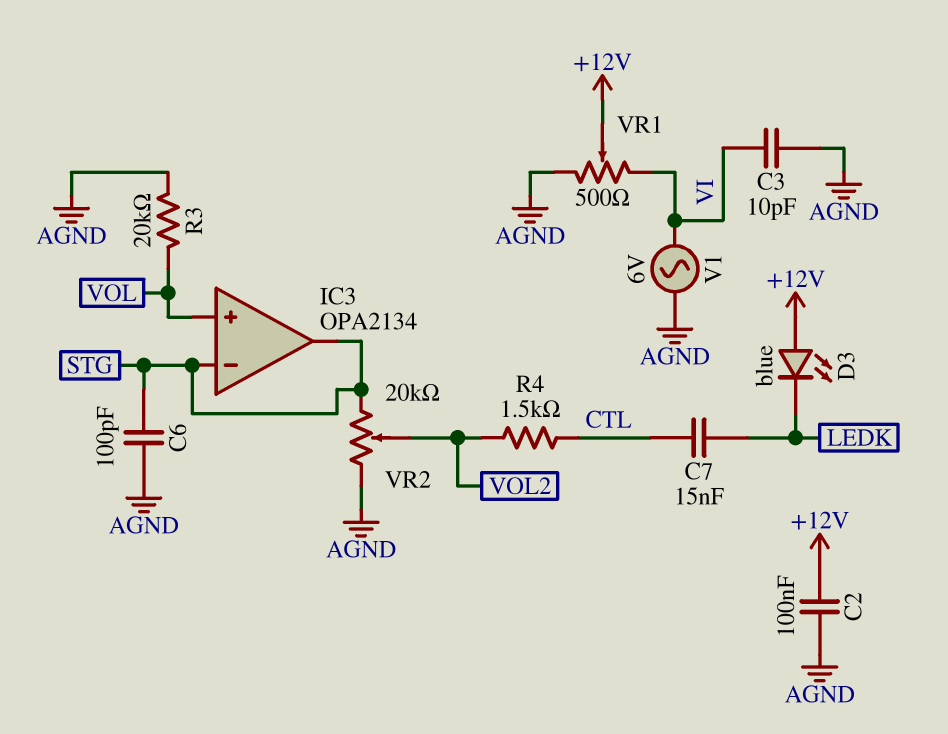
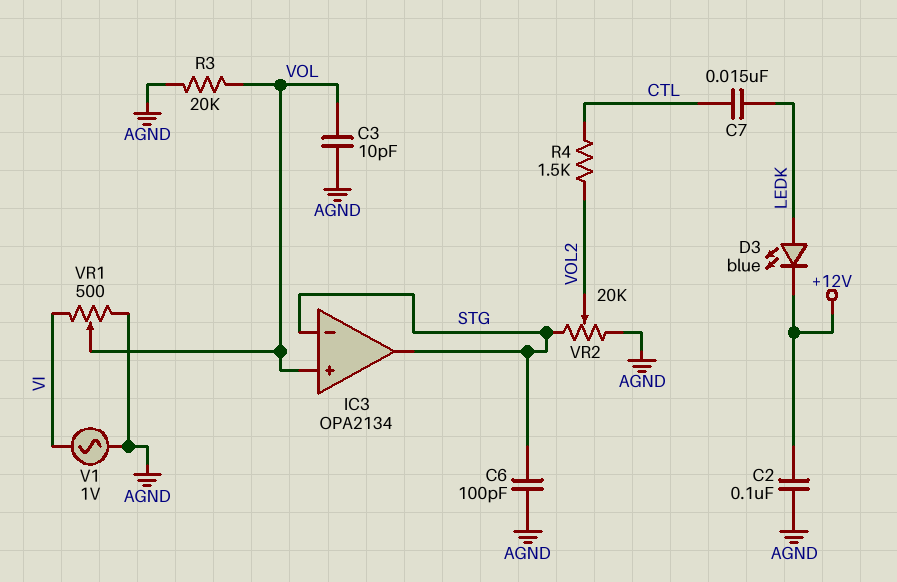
C3: 10pF (AGND, VI) -> 10pF (AGND, VOL)
D3: LED blue (A +12V, K LEDK) -> LED blue (A LEDK, K +12V)
V1: AC 6V (AGND, VI) -> AC 1V (AGND, VI)
VR1: 500 (AGND, VI, wiper +12V) -> 500 (AGND, VI, wiper VOL)

